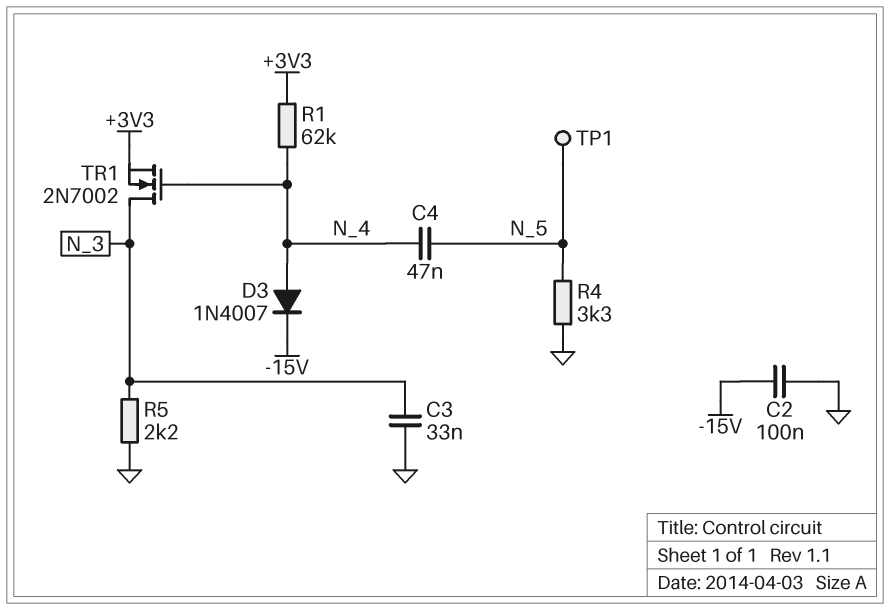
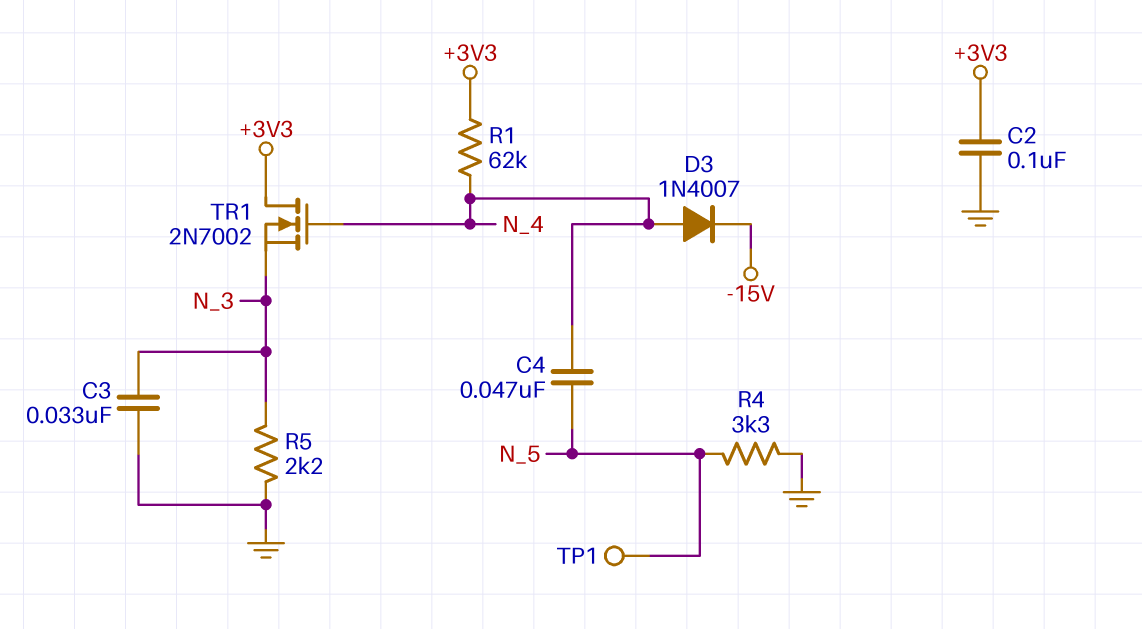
C2: 100nF (-15V, GND) -> 100nF (+3V3, GND)
TR1: NMOS 2N7002 (G N_4, D N_3, S +3V3) -> NMOS 2N7002 (G N_4, D +3V3, S N_3)

